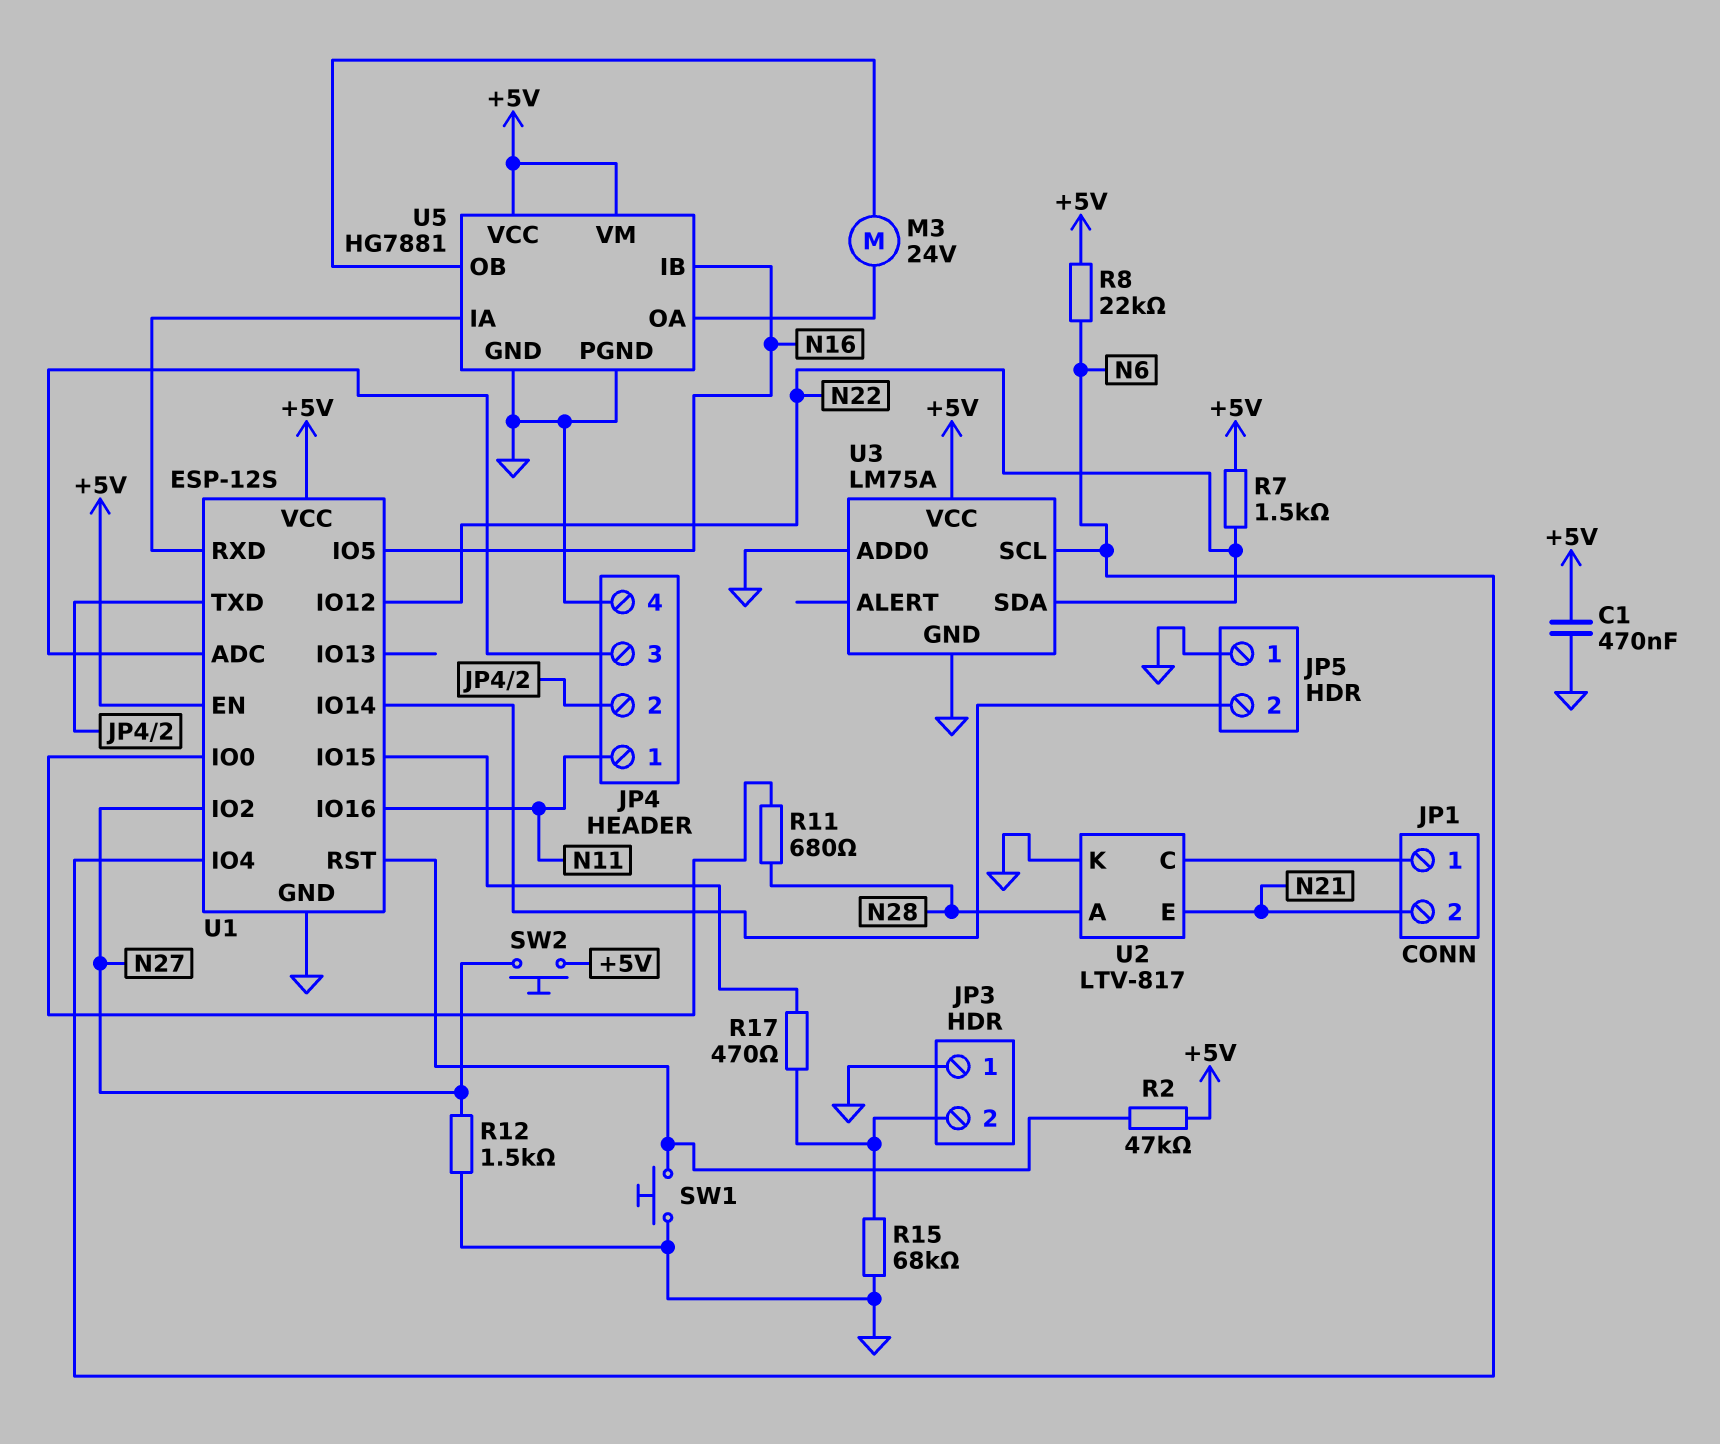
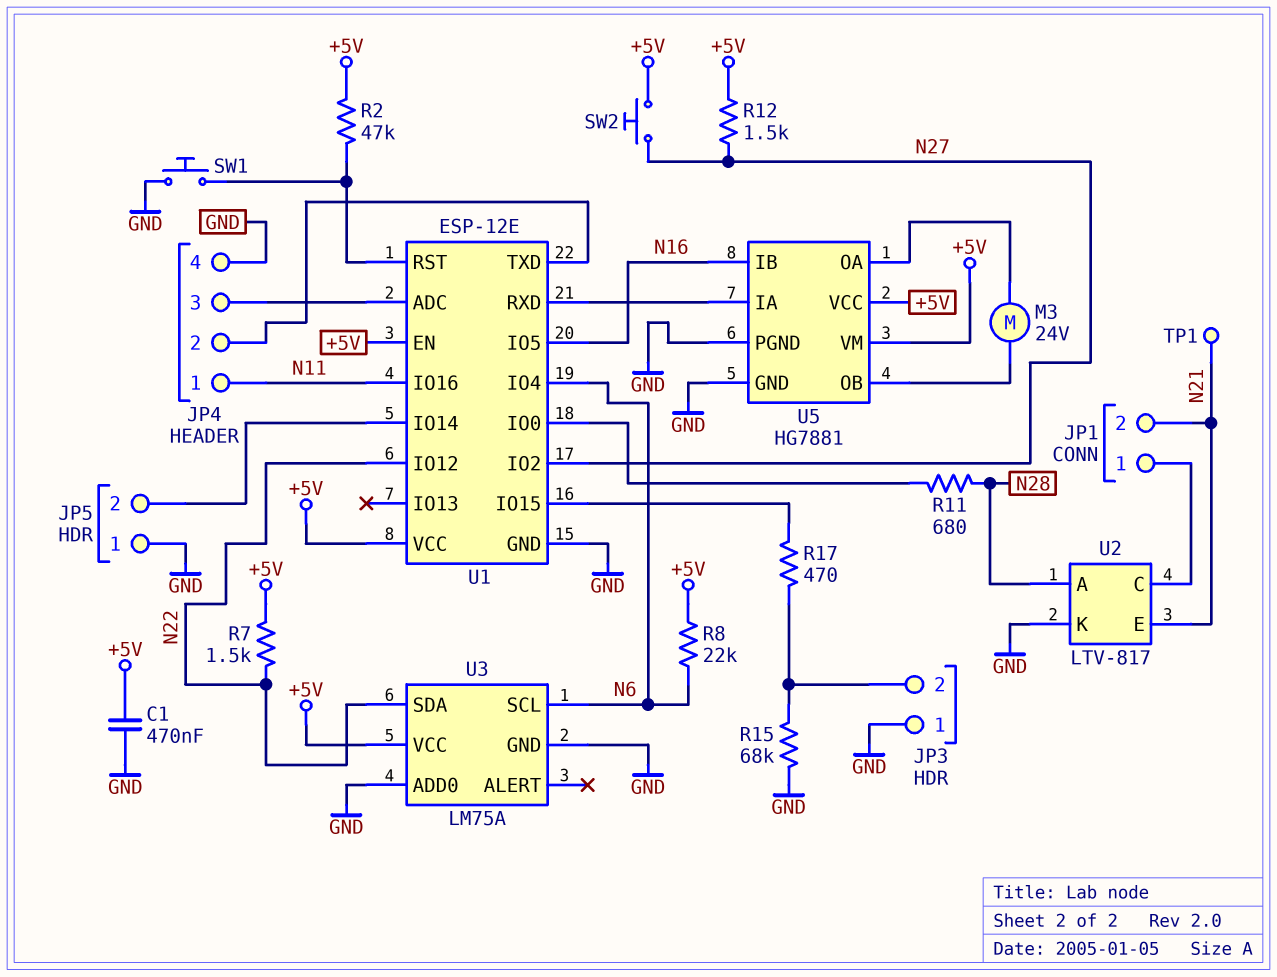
R12: 1.5k (GND, N27) -> 1.5k (+5V, N27)
TP1: none -> test point (N21)
U1: ESP-12S -> ESP-12E

